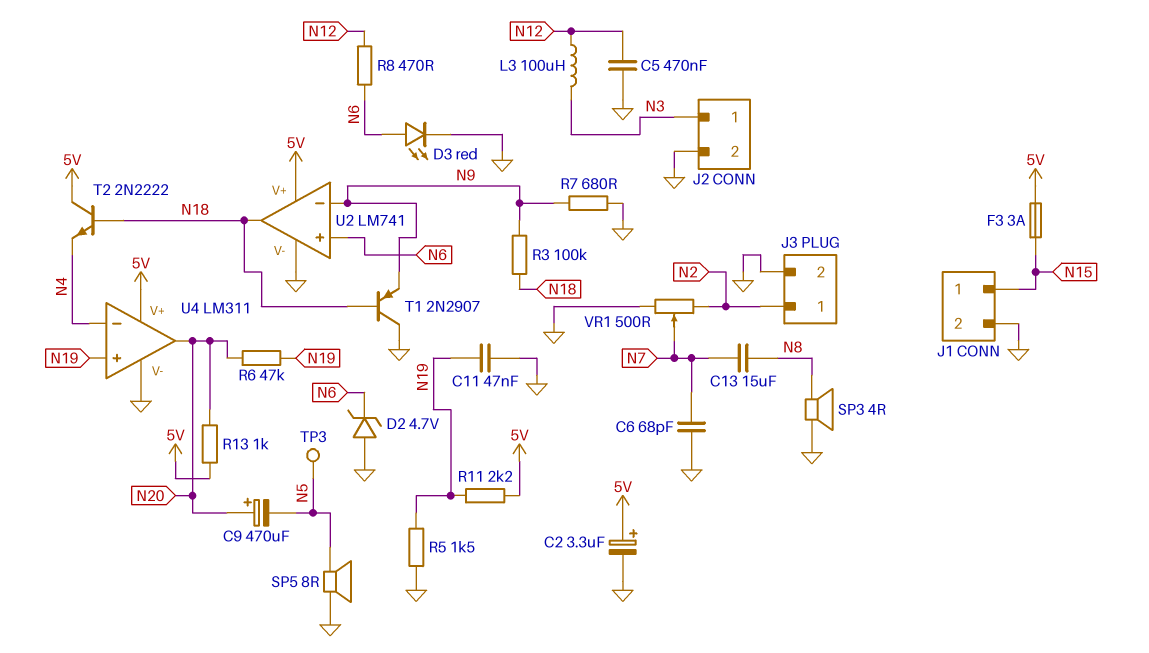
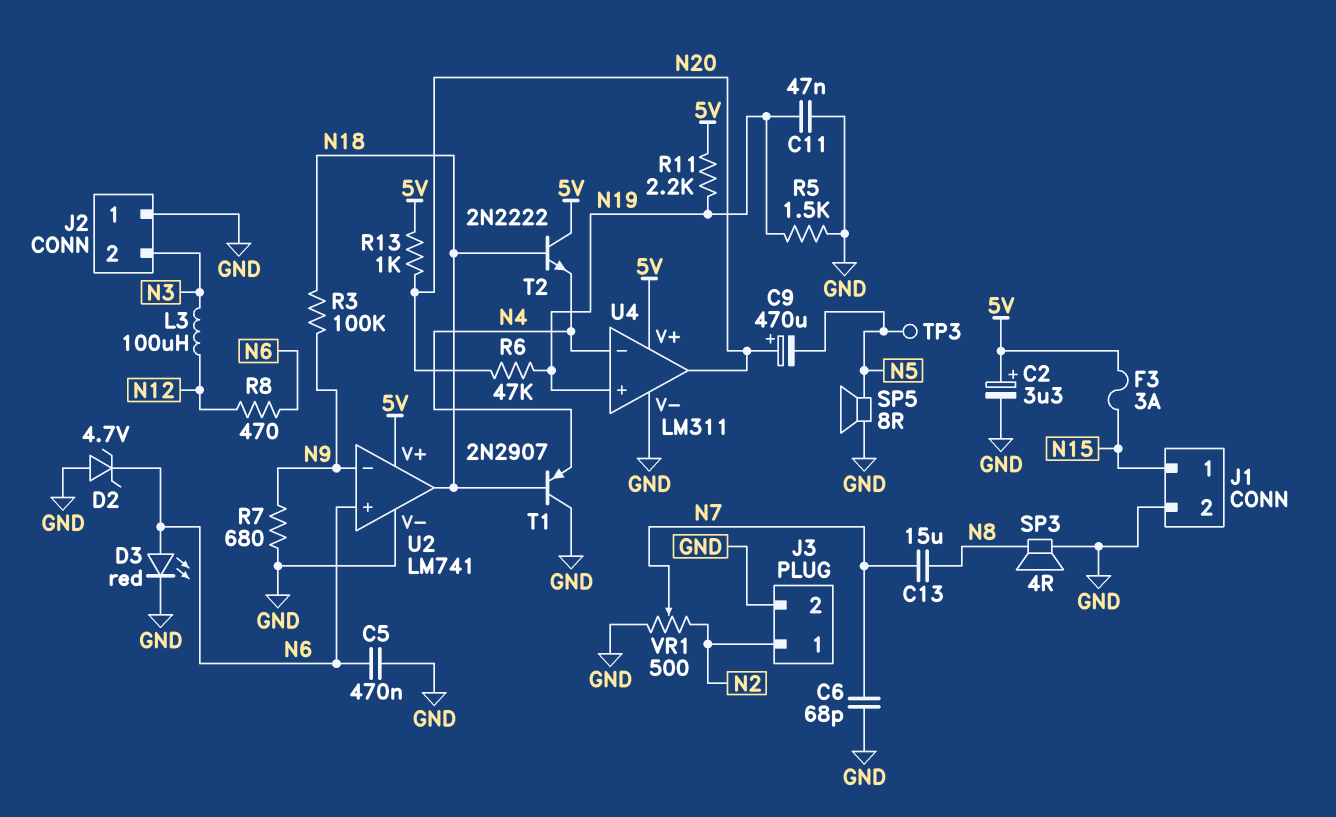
C5: 470nF (GND, N12) -> 470nF (GND, N6)
J2 pin 1: N3 -> GND
J2 pin 2: GND -> N3
T1: PNP 2N2907 (B N18, C GND, E N9) -> PNP 2N2907 (B N18, C GND, E N4)

